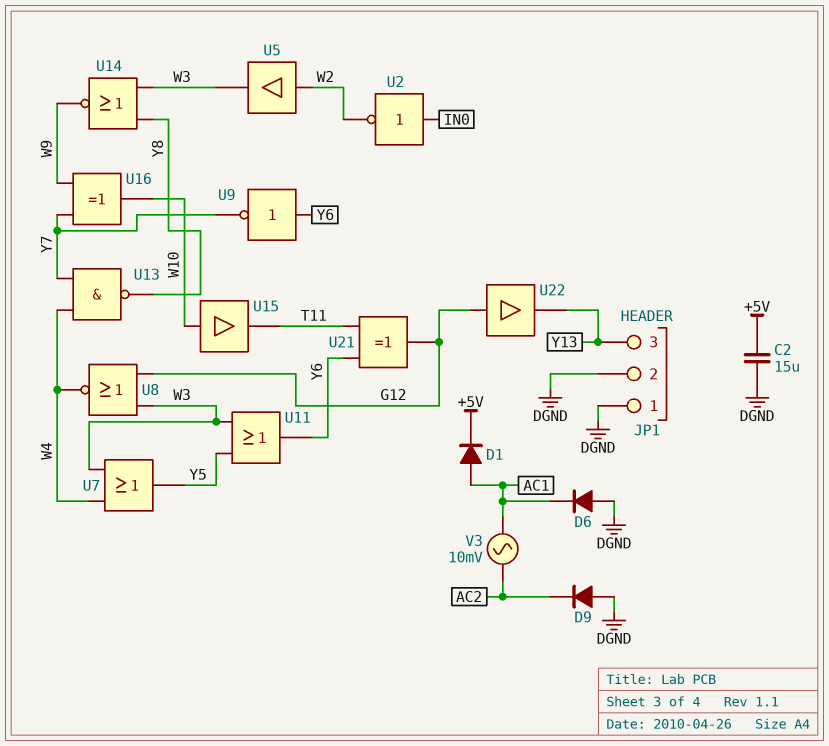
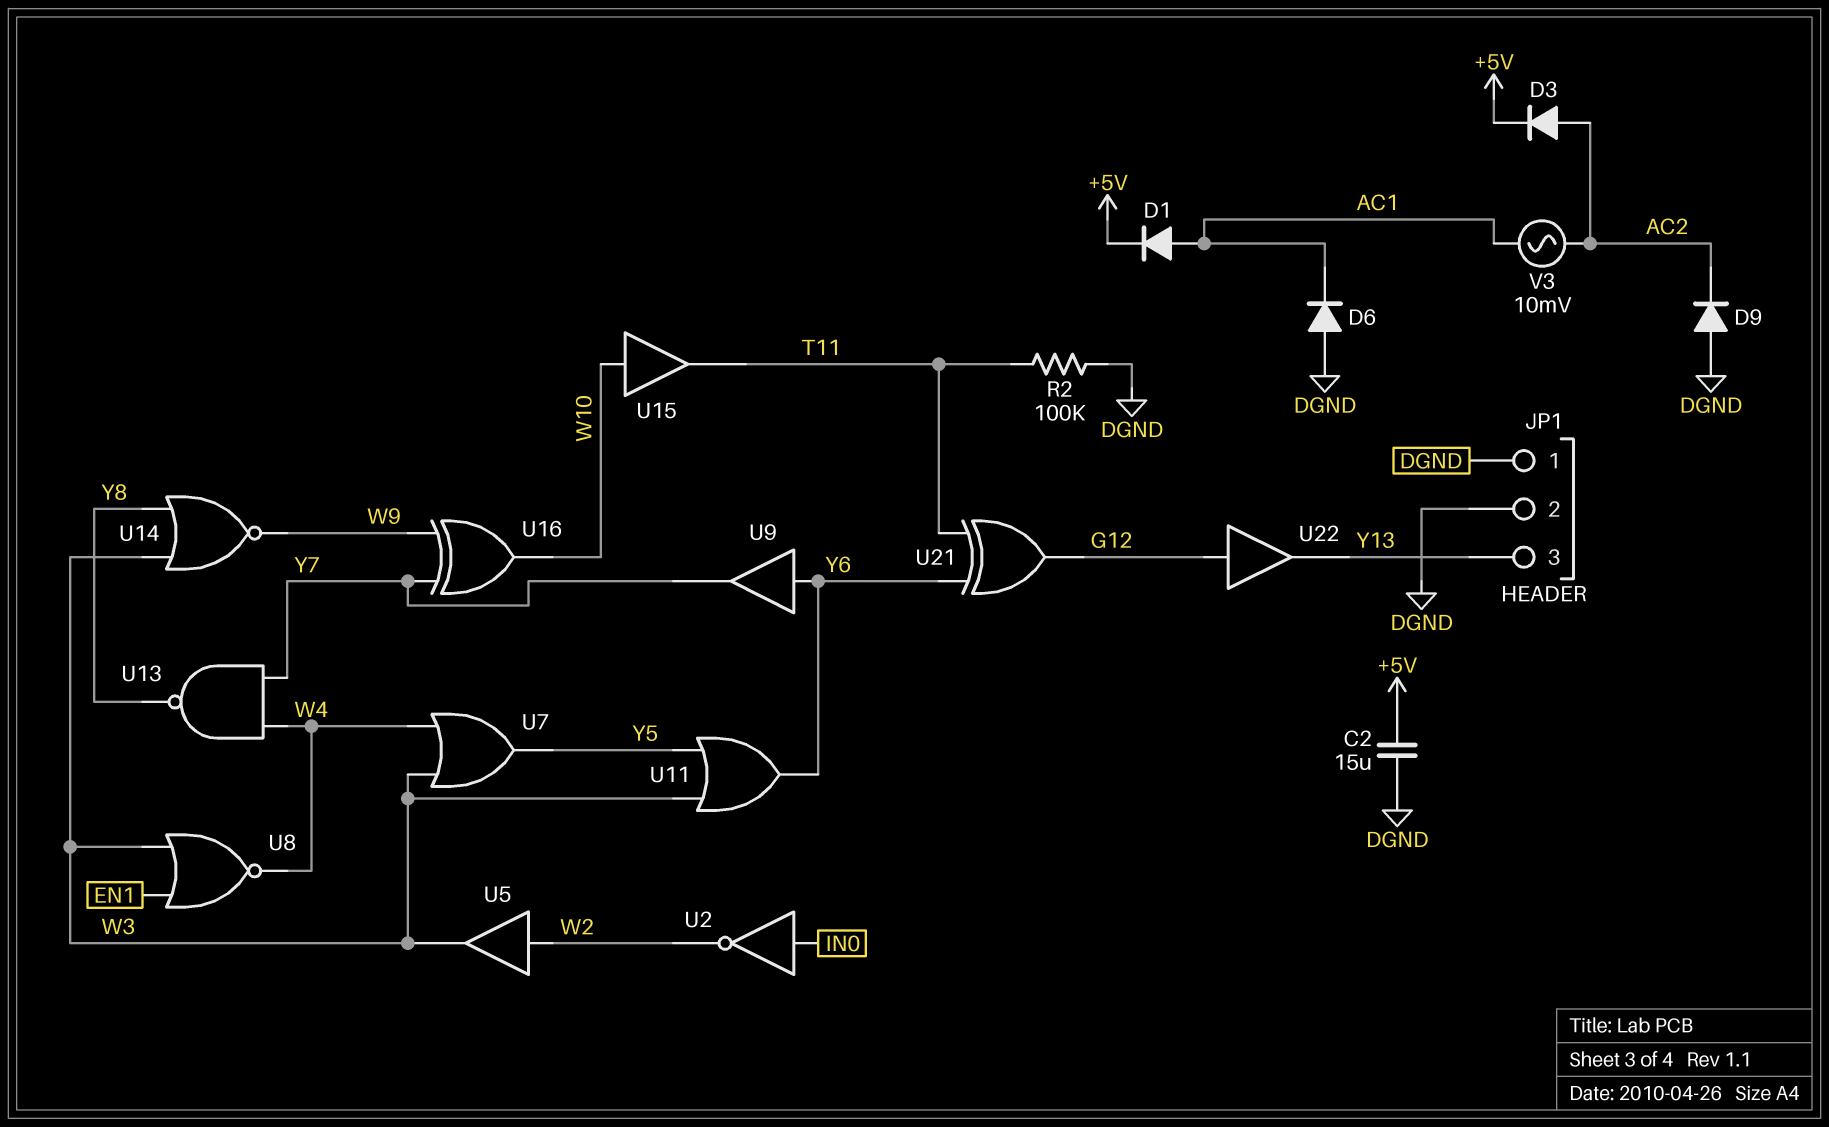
D3: none -> diode (A AC2, K +5V)
R2: none -> 100k (DGND, T11)
U8: NOR (in G12, in W3, out W4) -> NOR (in EN1, in W3, out W4)
U9: NOT (in Y6, out Y7) -> buffer (in Y6, out Y7)

